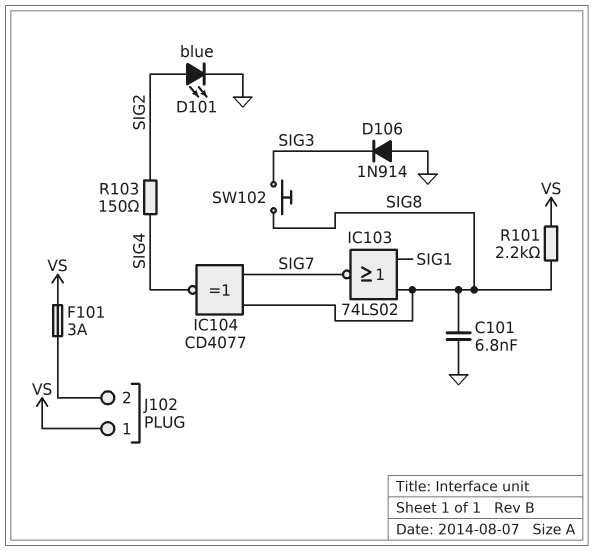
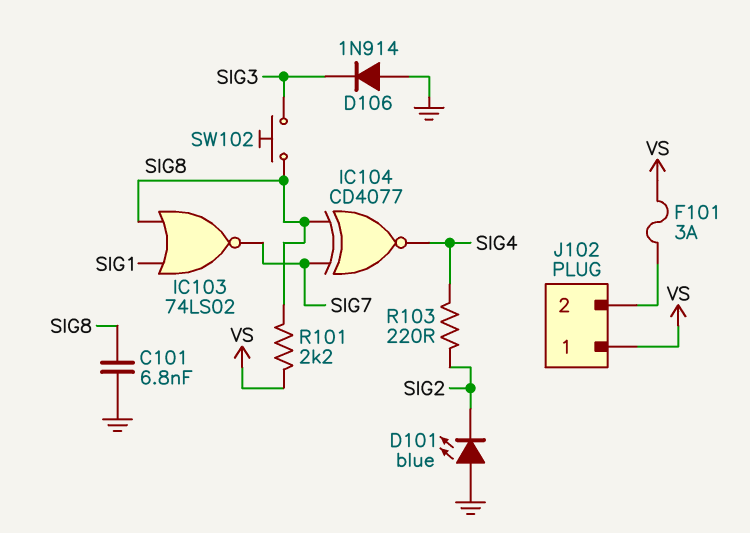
D101: LED blue (A SIG2, K GND) -> LED blue (A GND, K SIG2)
R103: 150 (SIG2, SIG4) -> 220 (SIG2, SIG4)

